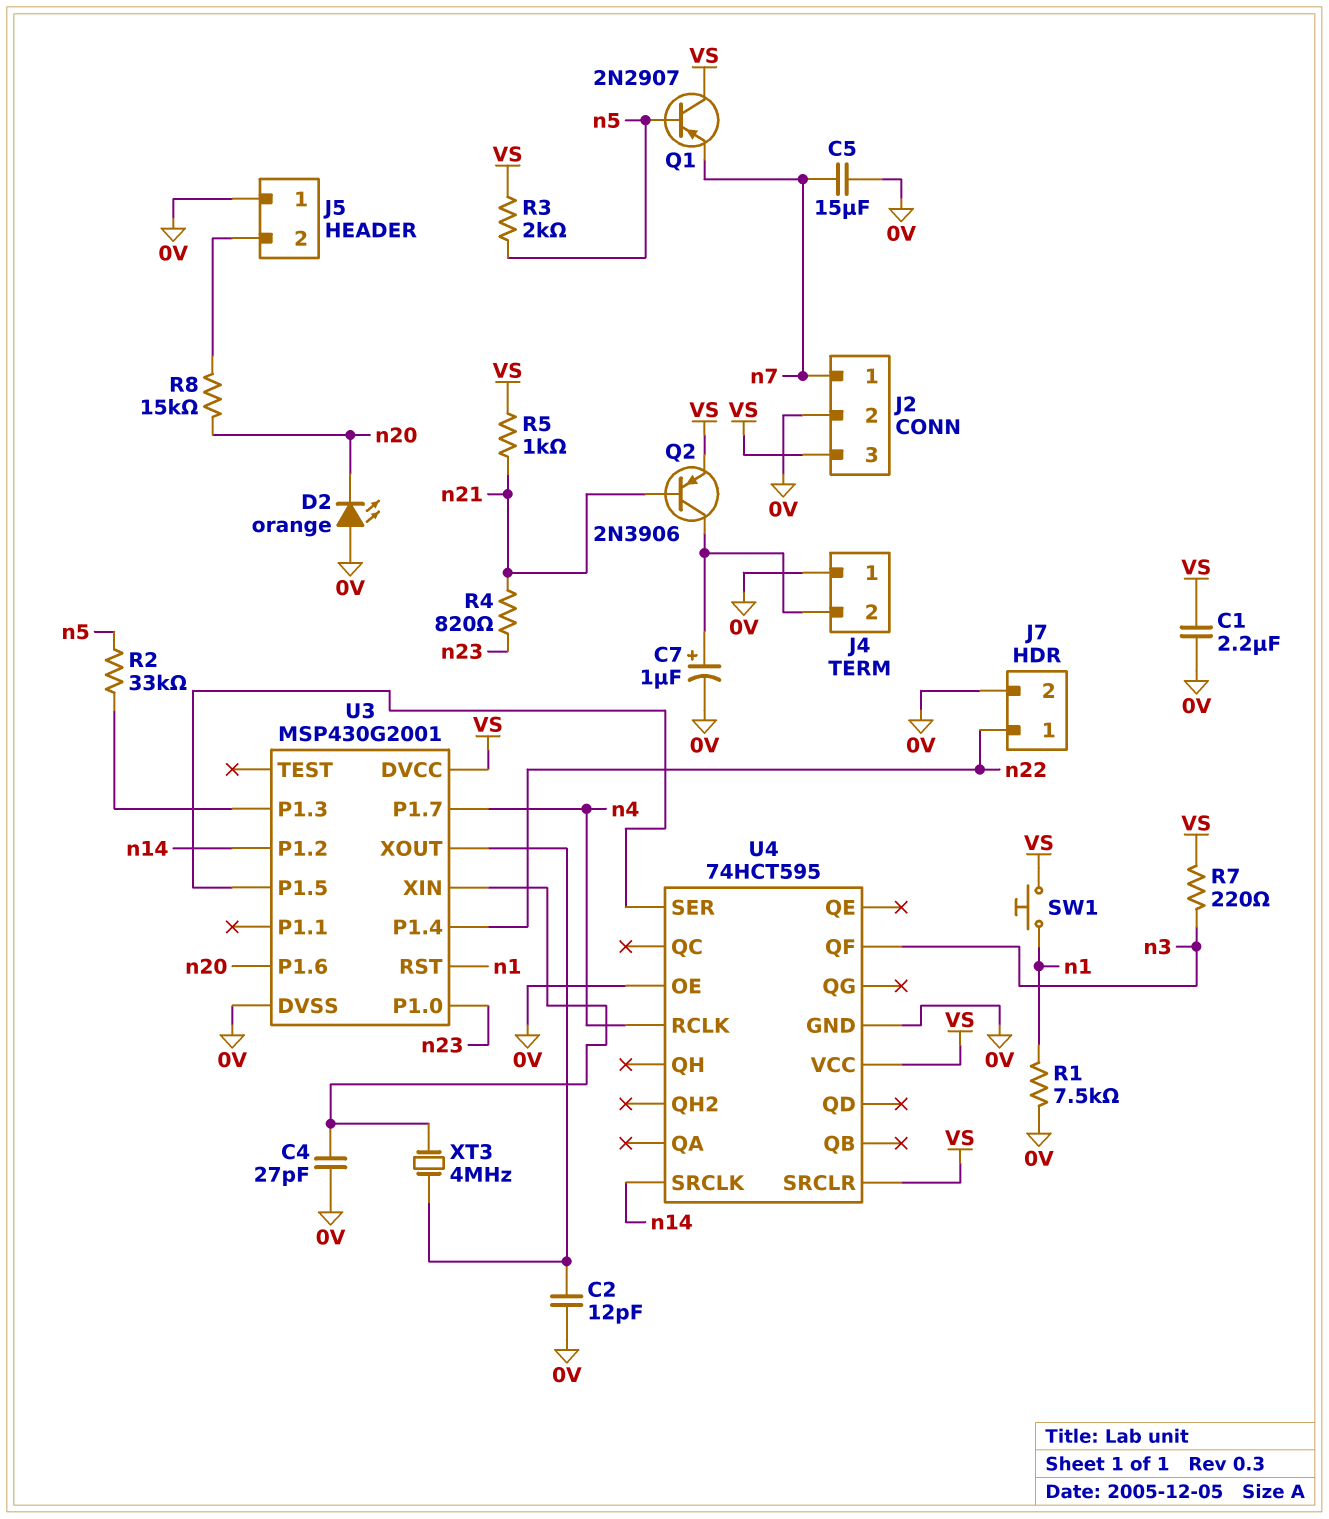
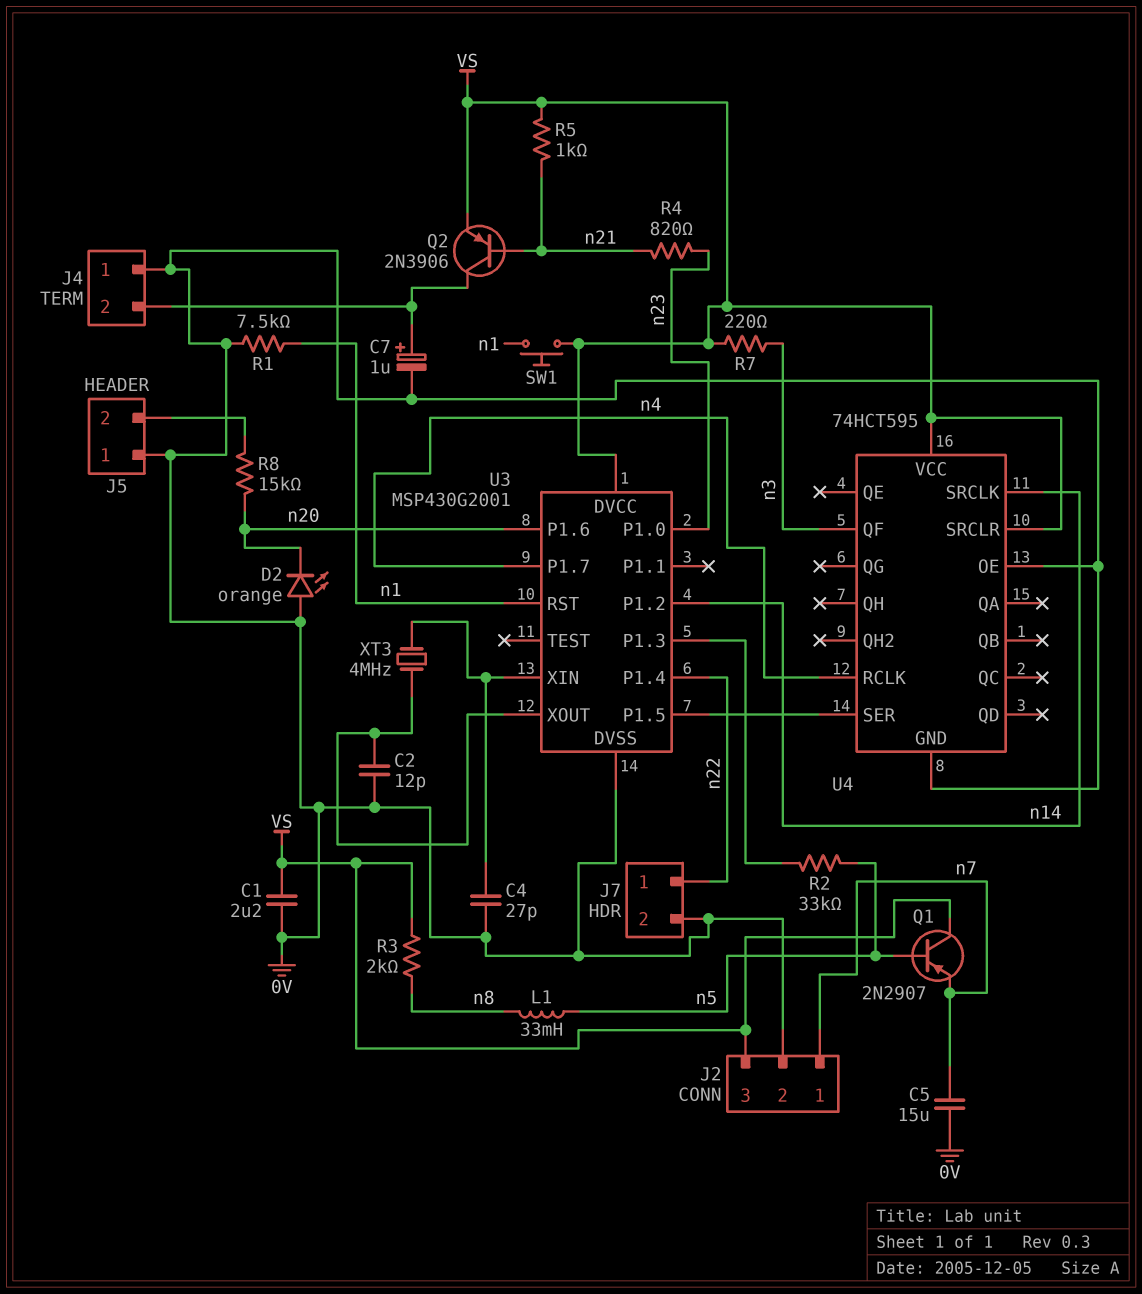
L1: none -> 33mH (n5, n8)
R3: 2k (VS, n5) -> 2k (VS, n8)

